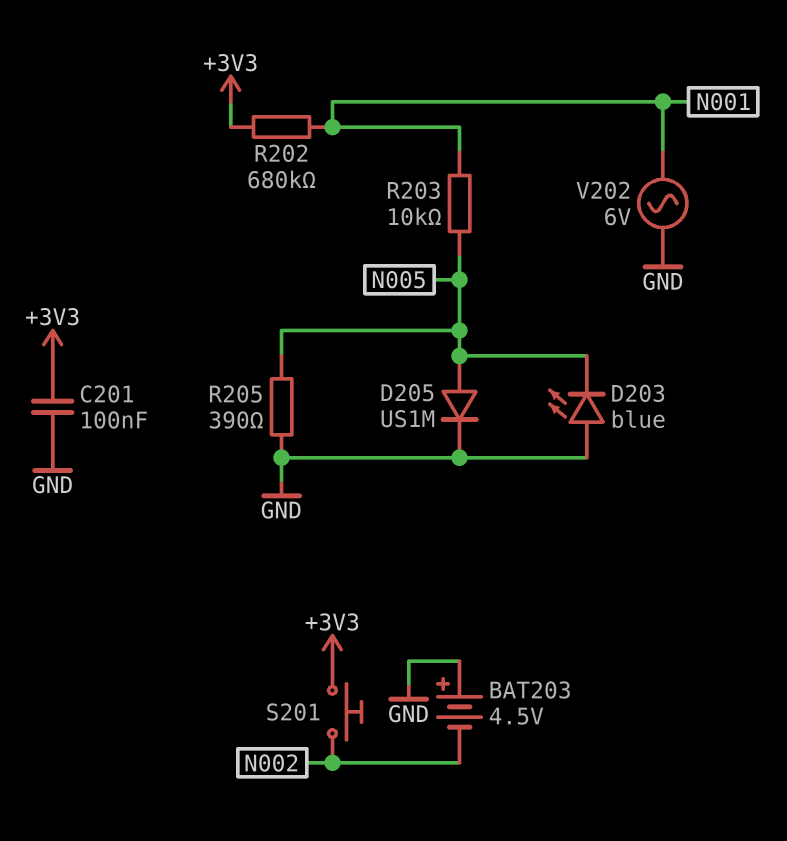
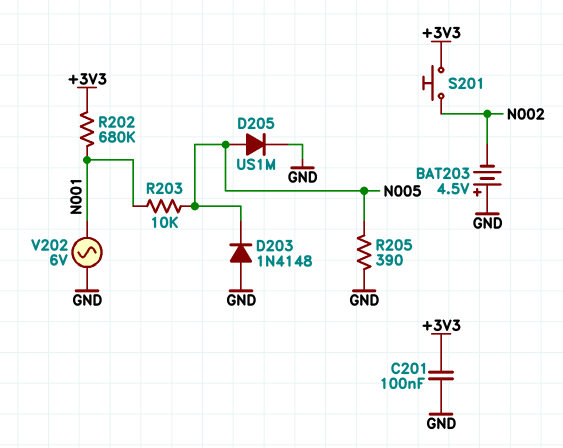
D203: LED blue (A GND, K N005) -> diode 1N4148 (A GND, K N005)

